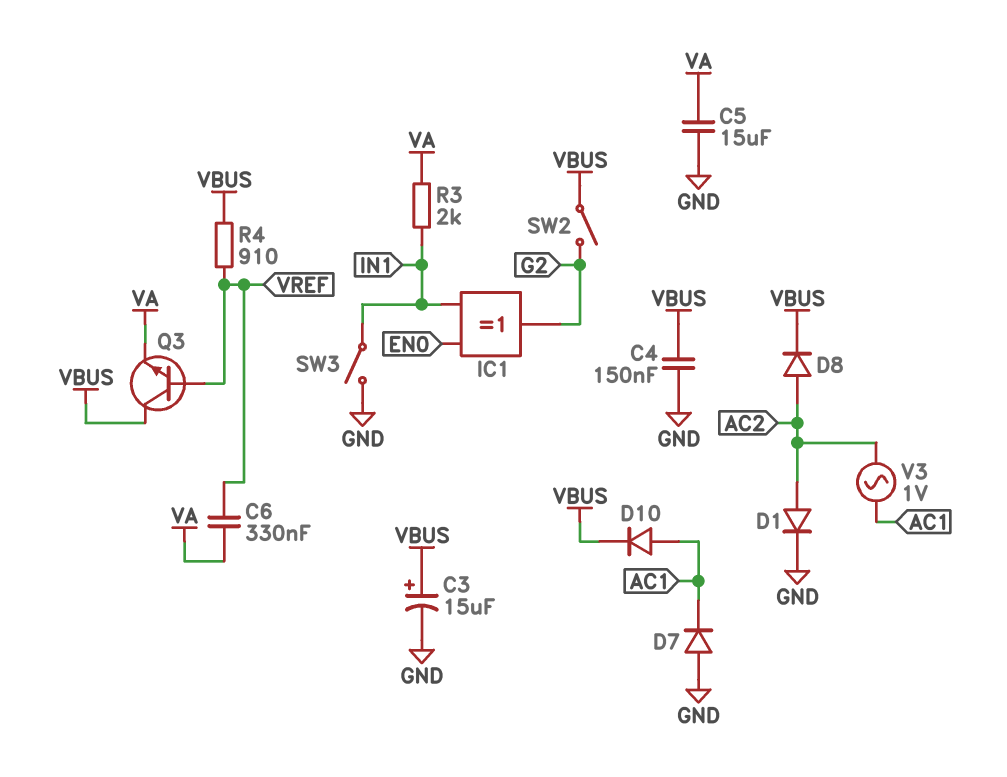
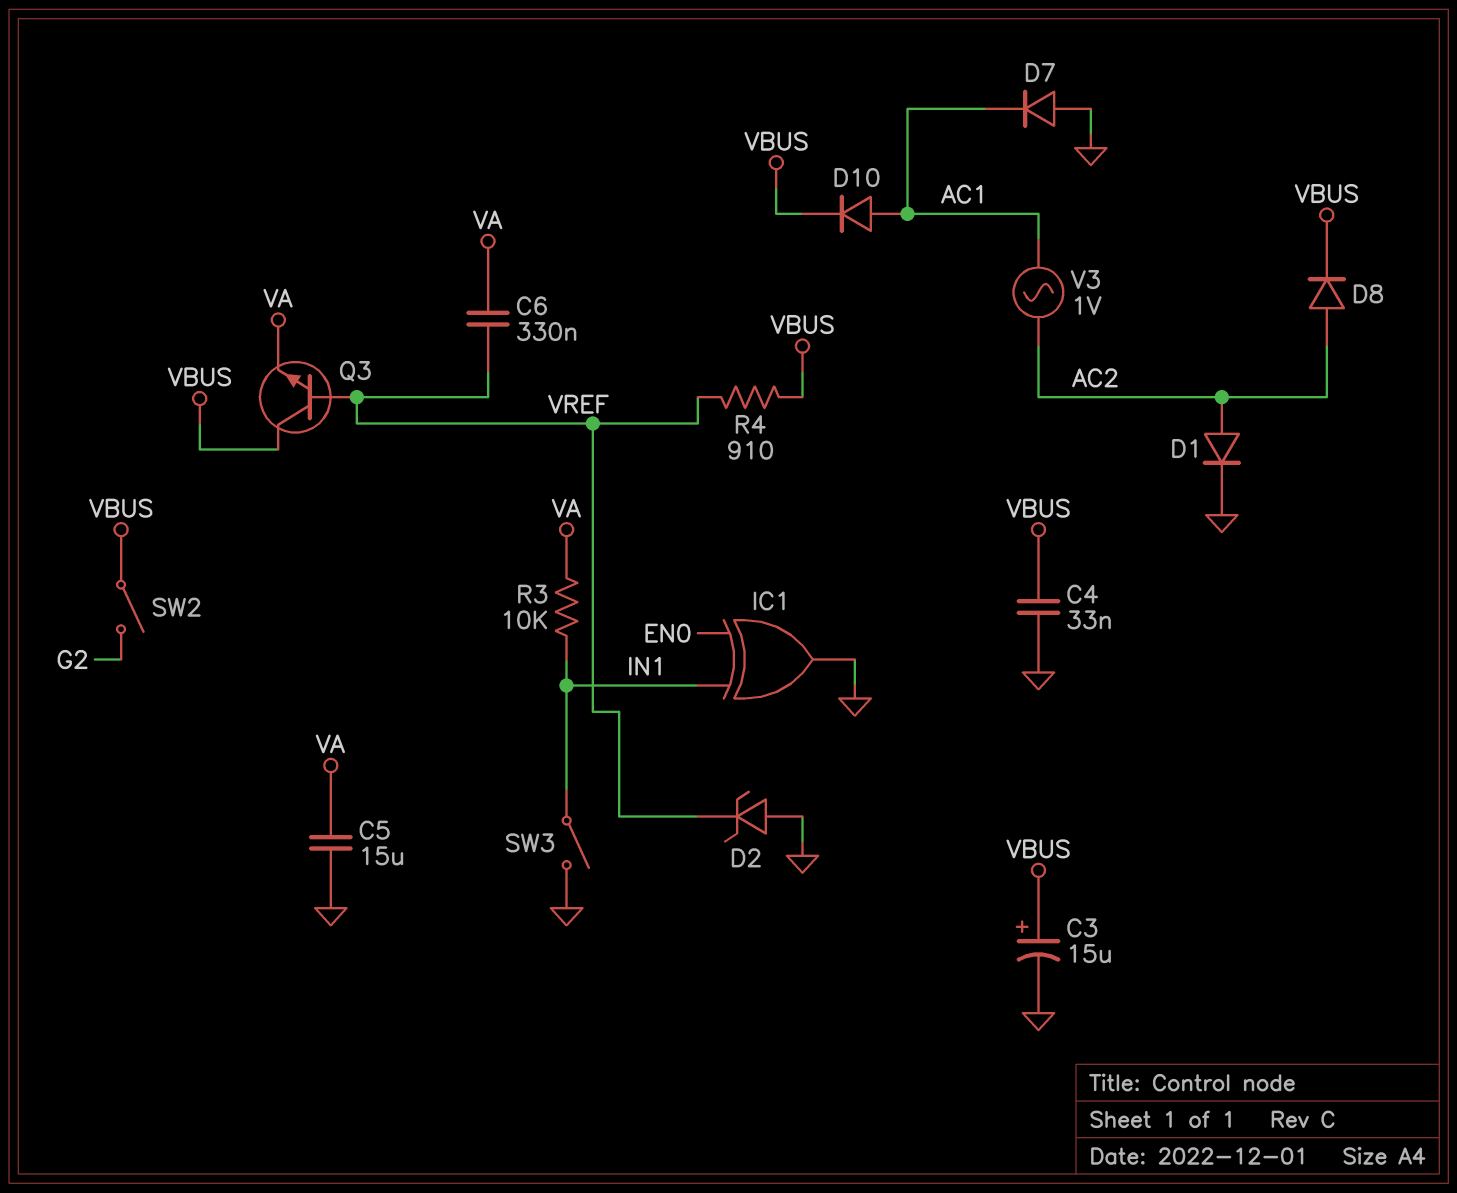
C4: 150nF (GND, VBUS) -> 33nF (GND, VBUS)
D2: none -> zener (A GND, K VREF)
IC1: XOR (in EN0, in IN1, out G2) -> XOR (in EN0, in IN1, out GND)
R3: 2k (IN1, VA) -> 10k (IN1, VA)

